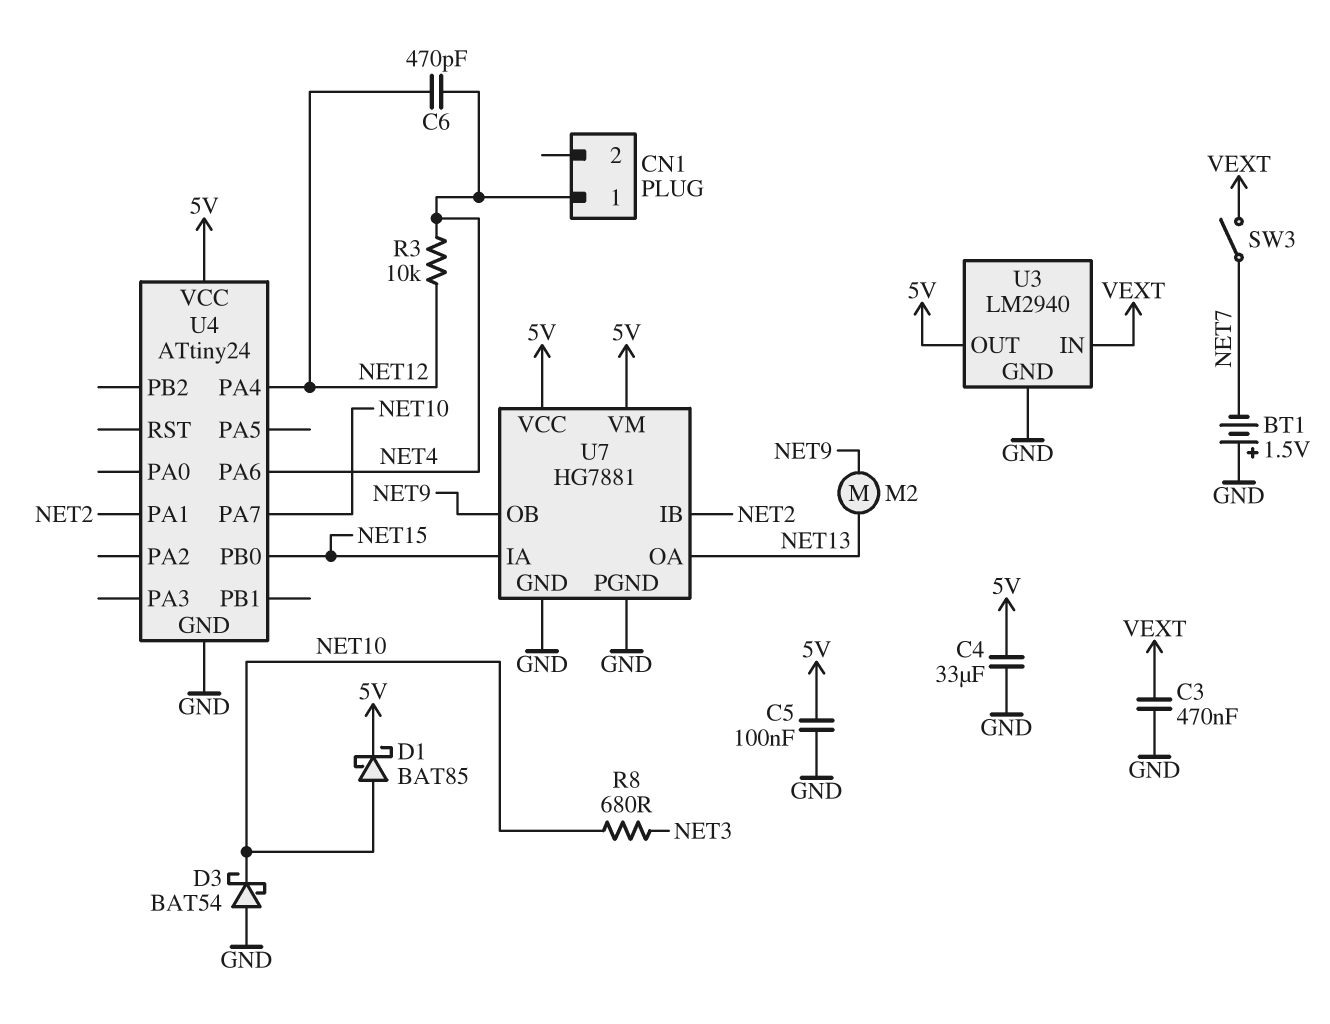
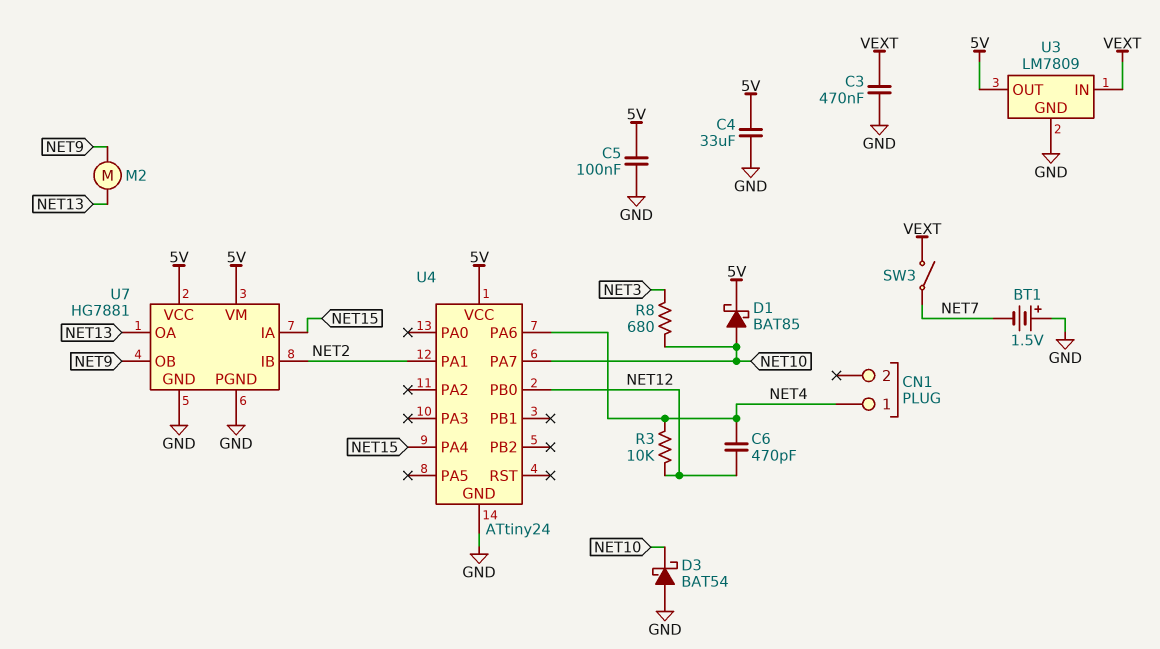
U3: LM2940 -> LM7809
U4 pin PA4: NET12 -> NET15
U4 pin PB0: NET15 -> NET12

